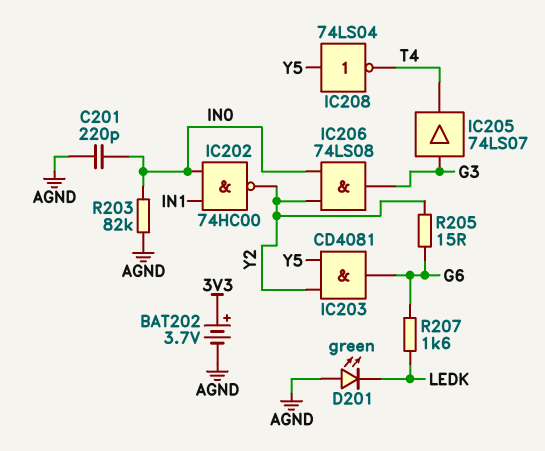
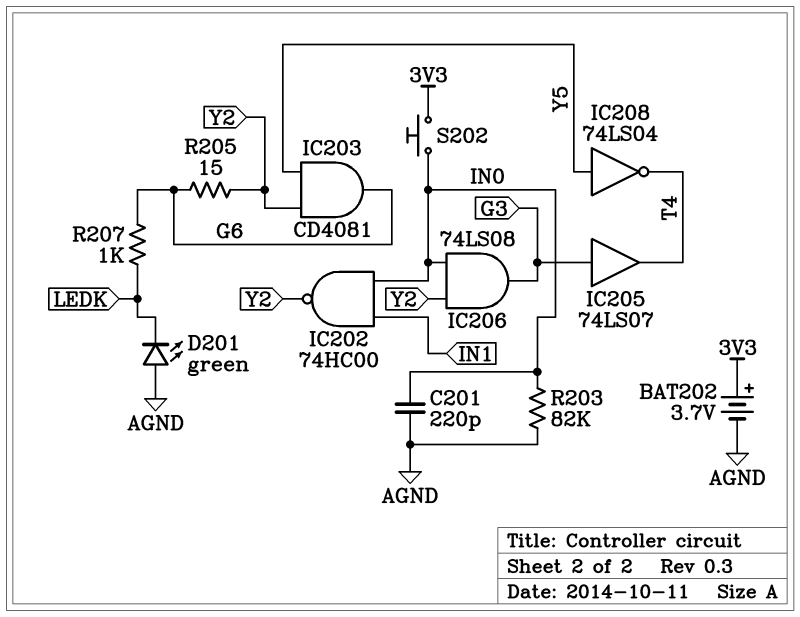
R207: 1.6k (G6, LEDK) -> 1k (G6, LEDK)
S202: none -> button (3V3, IN0)

